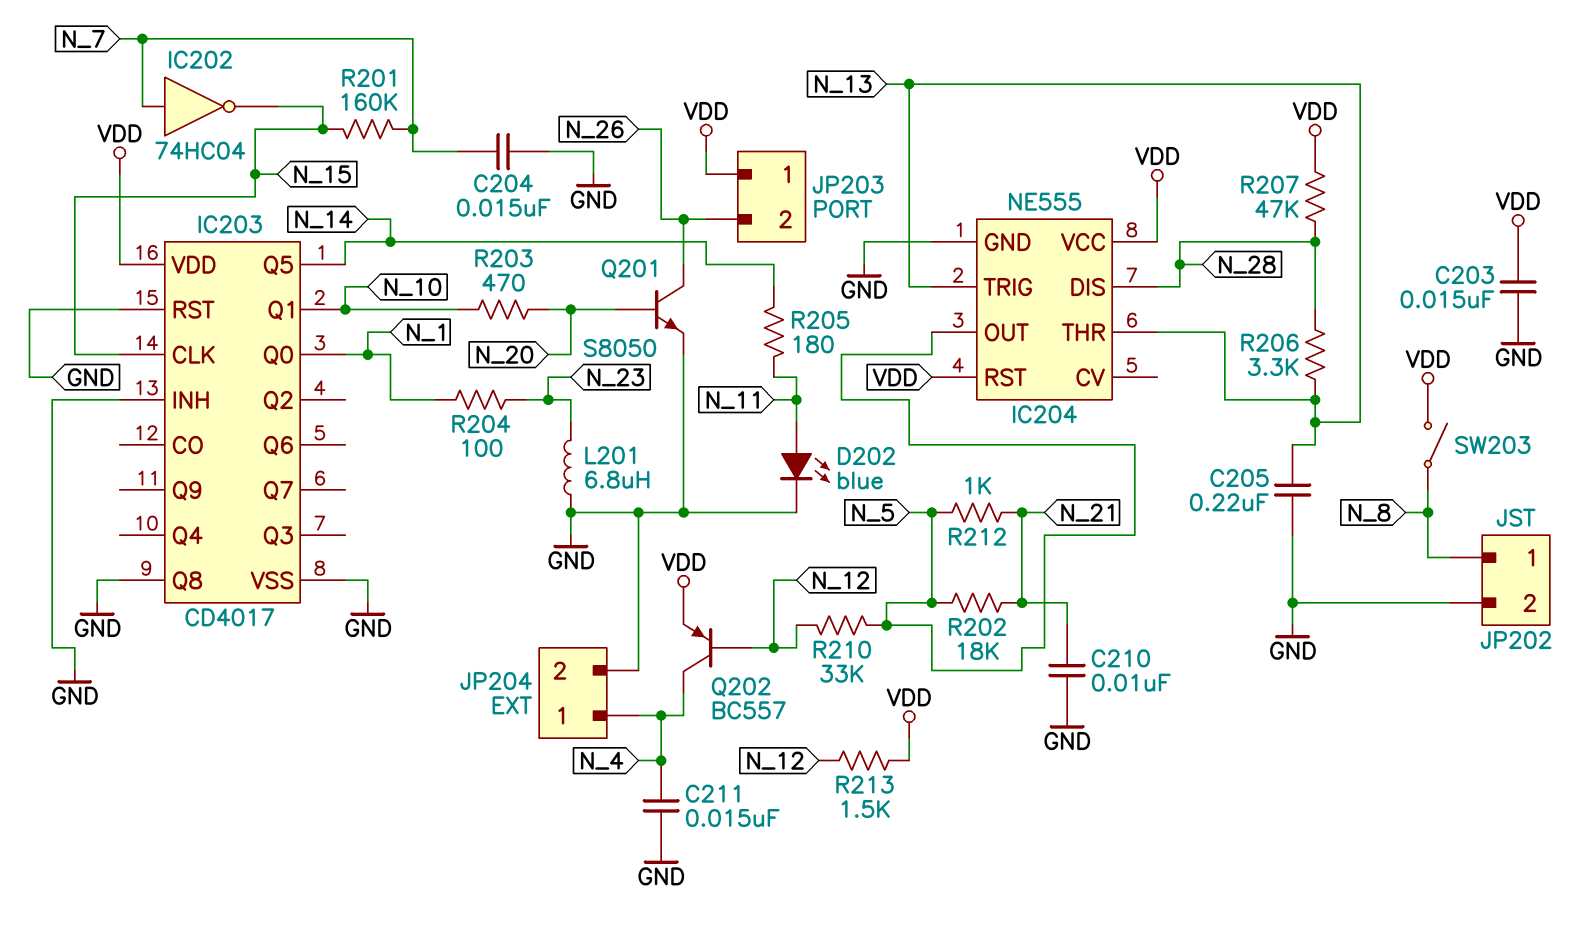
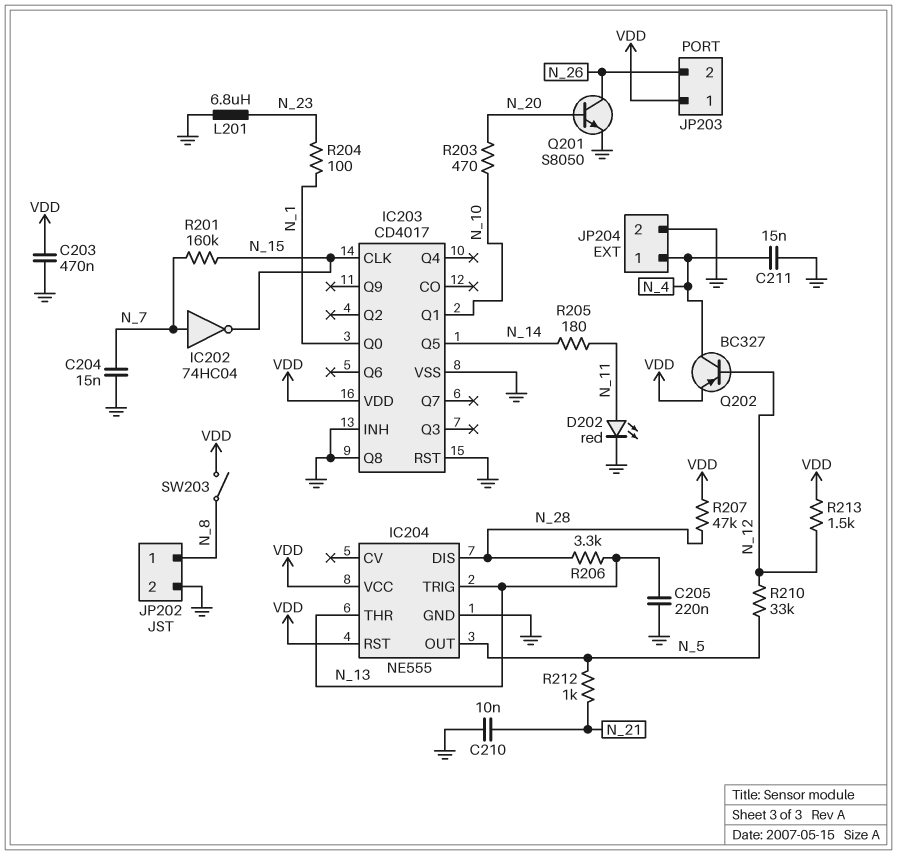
C203: 15nF (GND, VDD) -> 470nF (GND, VDD)
D202: LED blue (A N_11, K GND) -> LED red (A N_11, K GND)
Q202: PNP BC557 (B N_12, C N_4, E VDD) -> PNP BC327 (B N_12, C N_4, E VDD)
R202: 18k (N_5, N_21) -> none

